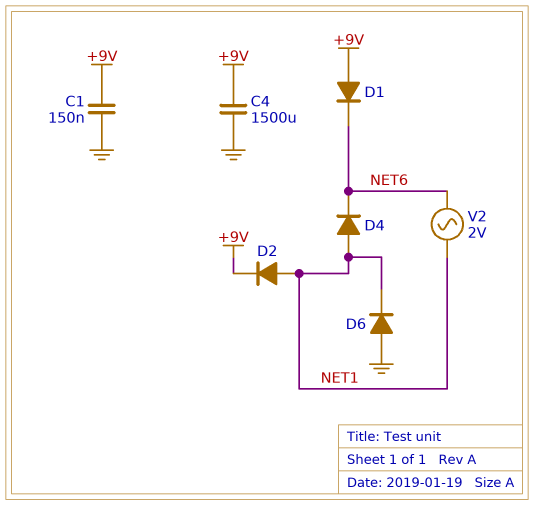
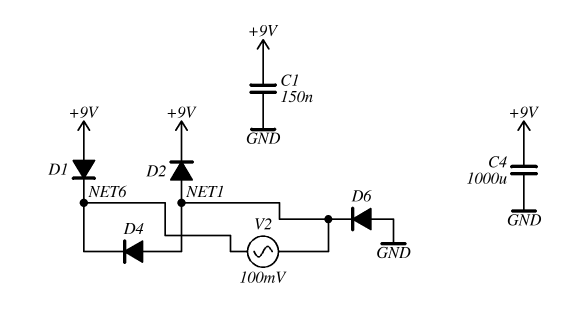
C4: 1500uF (+9V, GND) -> 1000uF (+9V, GND)
V2: AC 2V (NET1, NET6) -> AC 100mV (NET1, NET6)

